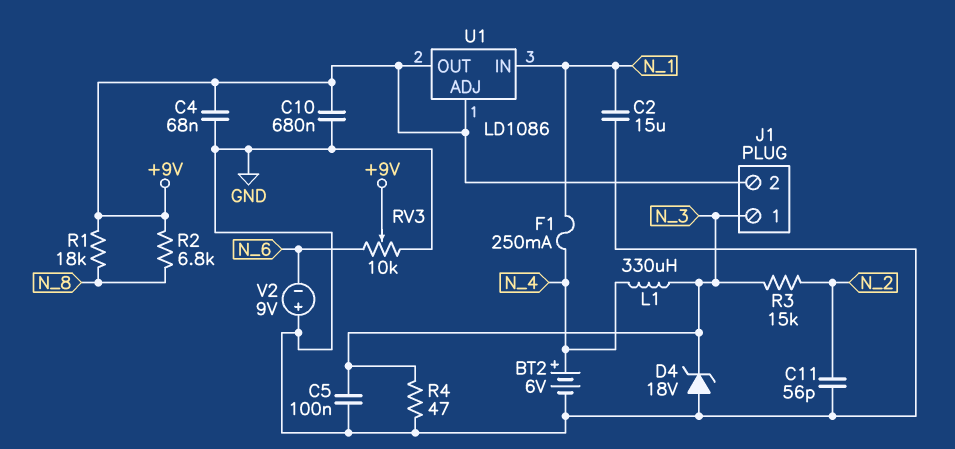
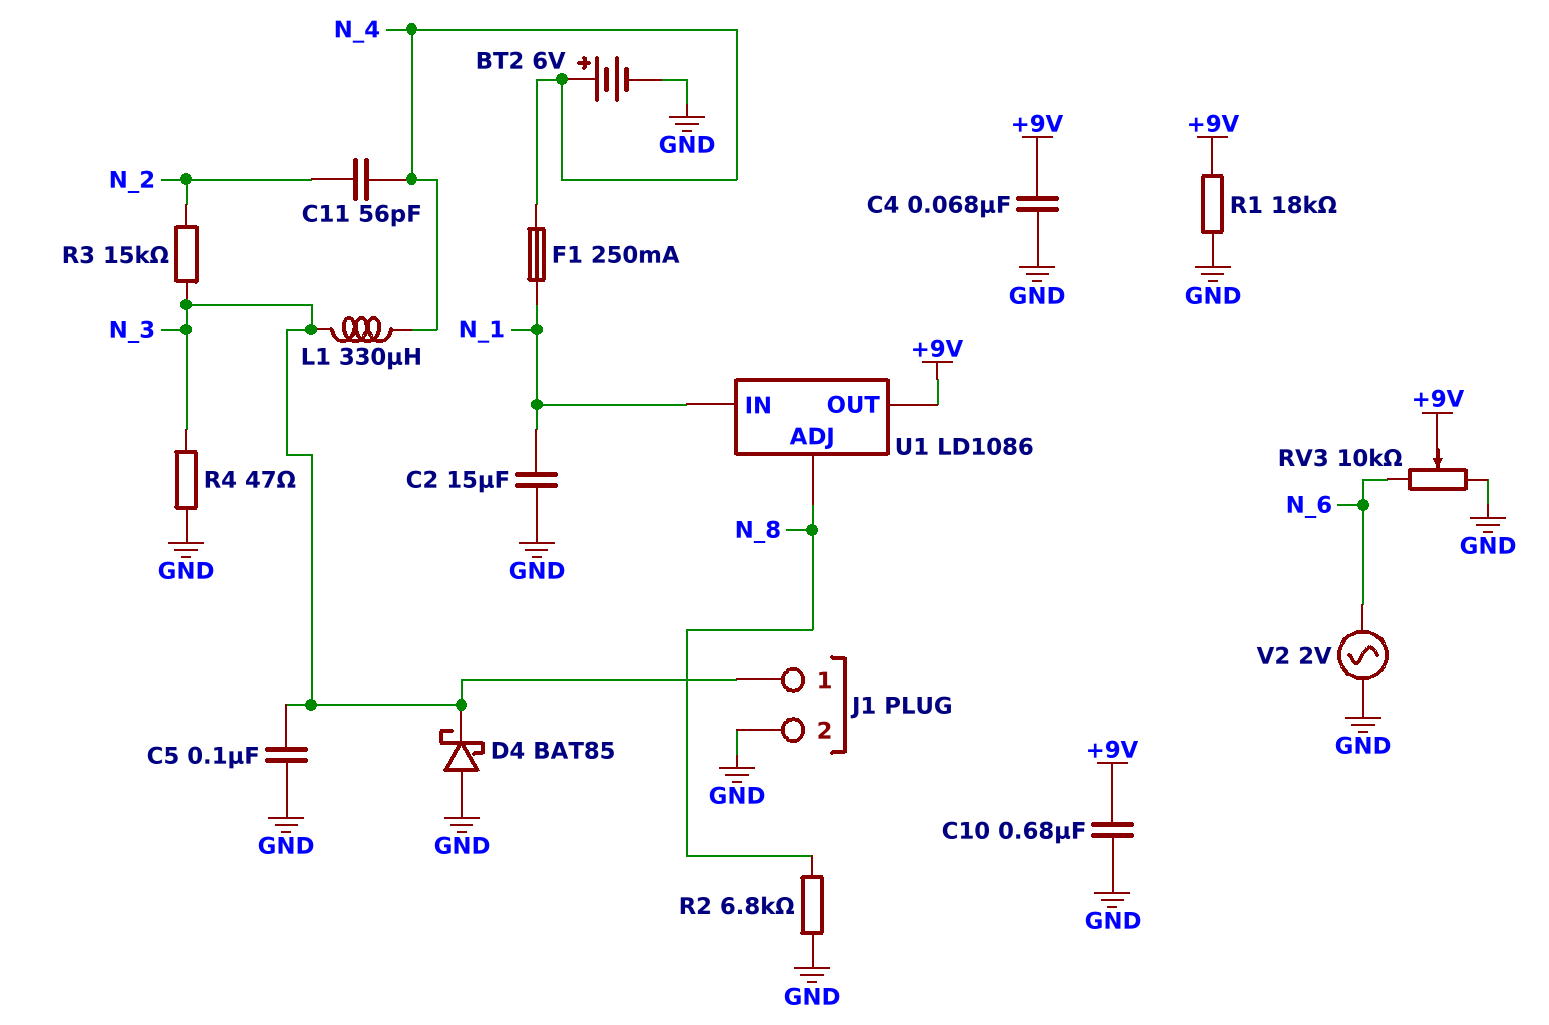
C11: 56pF (GND, N_2) -> 56pF (N_2, N_4)
D4: zener 18V (A GND, K N_3) -> schottky BAT85 (A GND, K N_3)
J1 pin 2: +9V -> GND
R1: 18k (+9V, N_8) -> 18k (+9V, GND)
R2: 6.8k (+9V, N_8) -> 6.8k (GND, N_8)
U1 pin ADJ: +9V -> N_8
V2: 9V (plus GND, minus N_6) -> AC 2V (GND, N_6)

